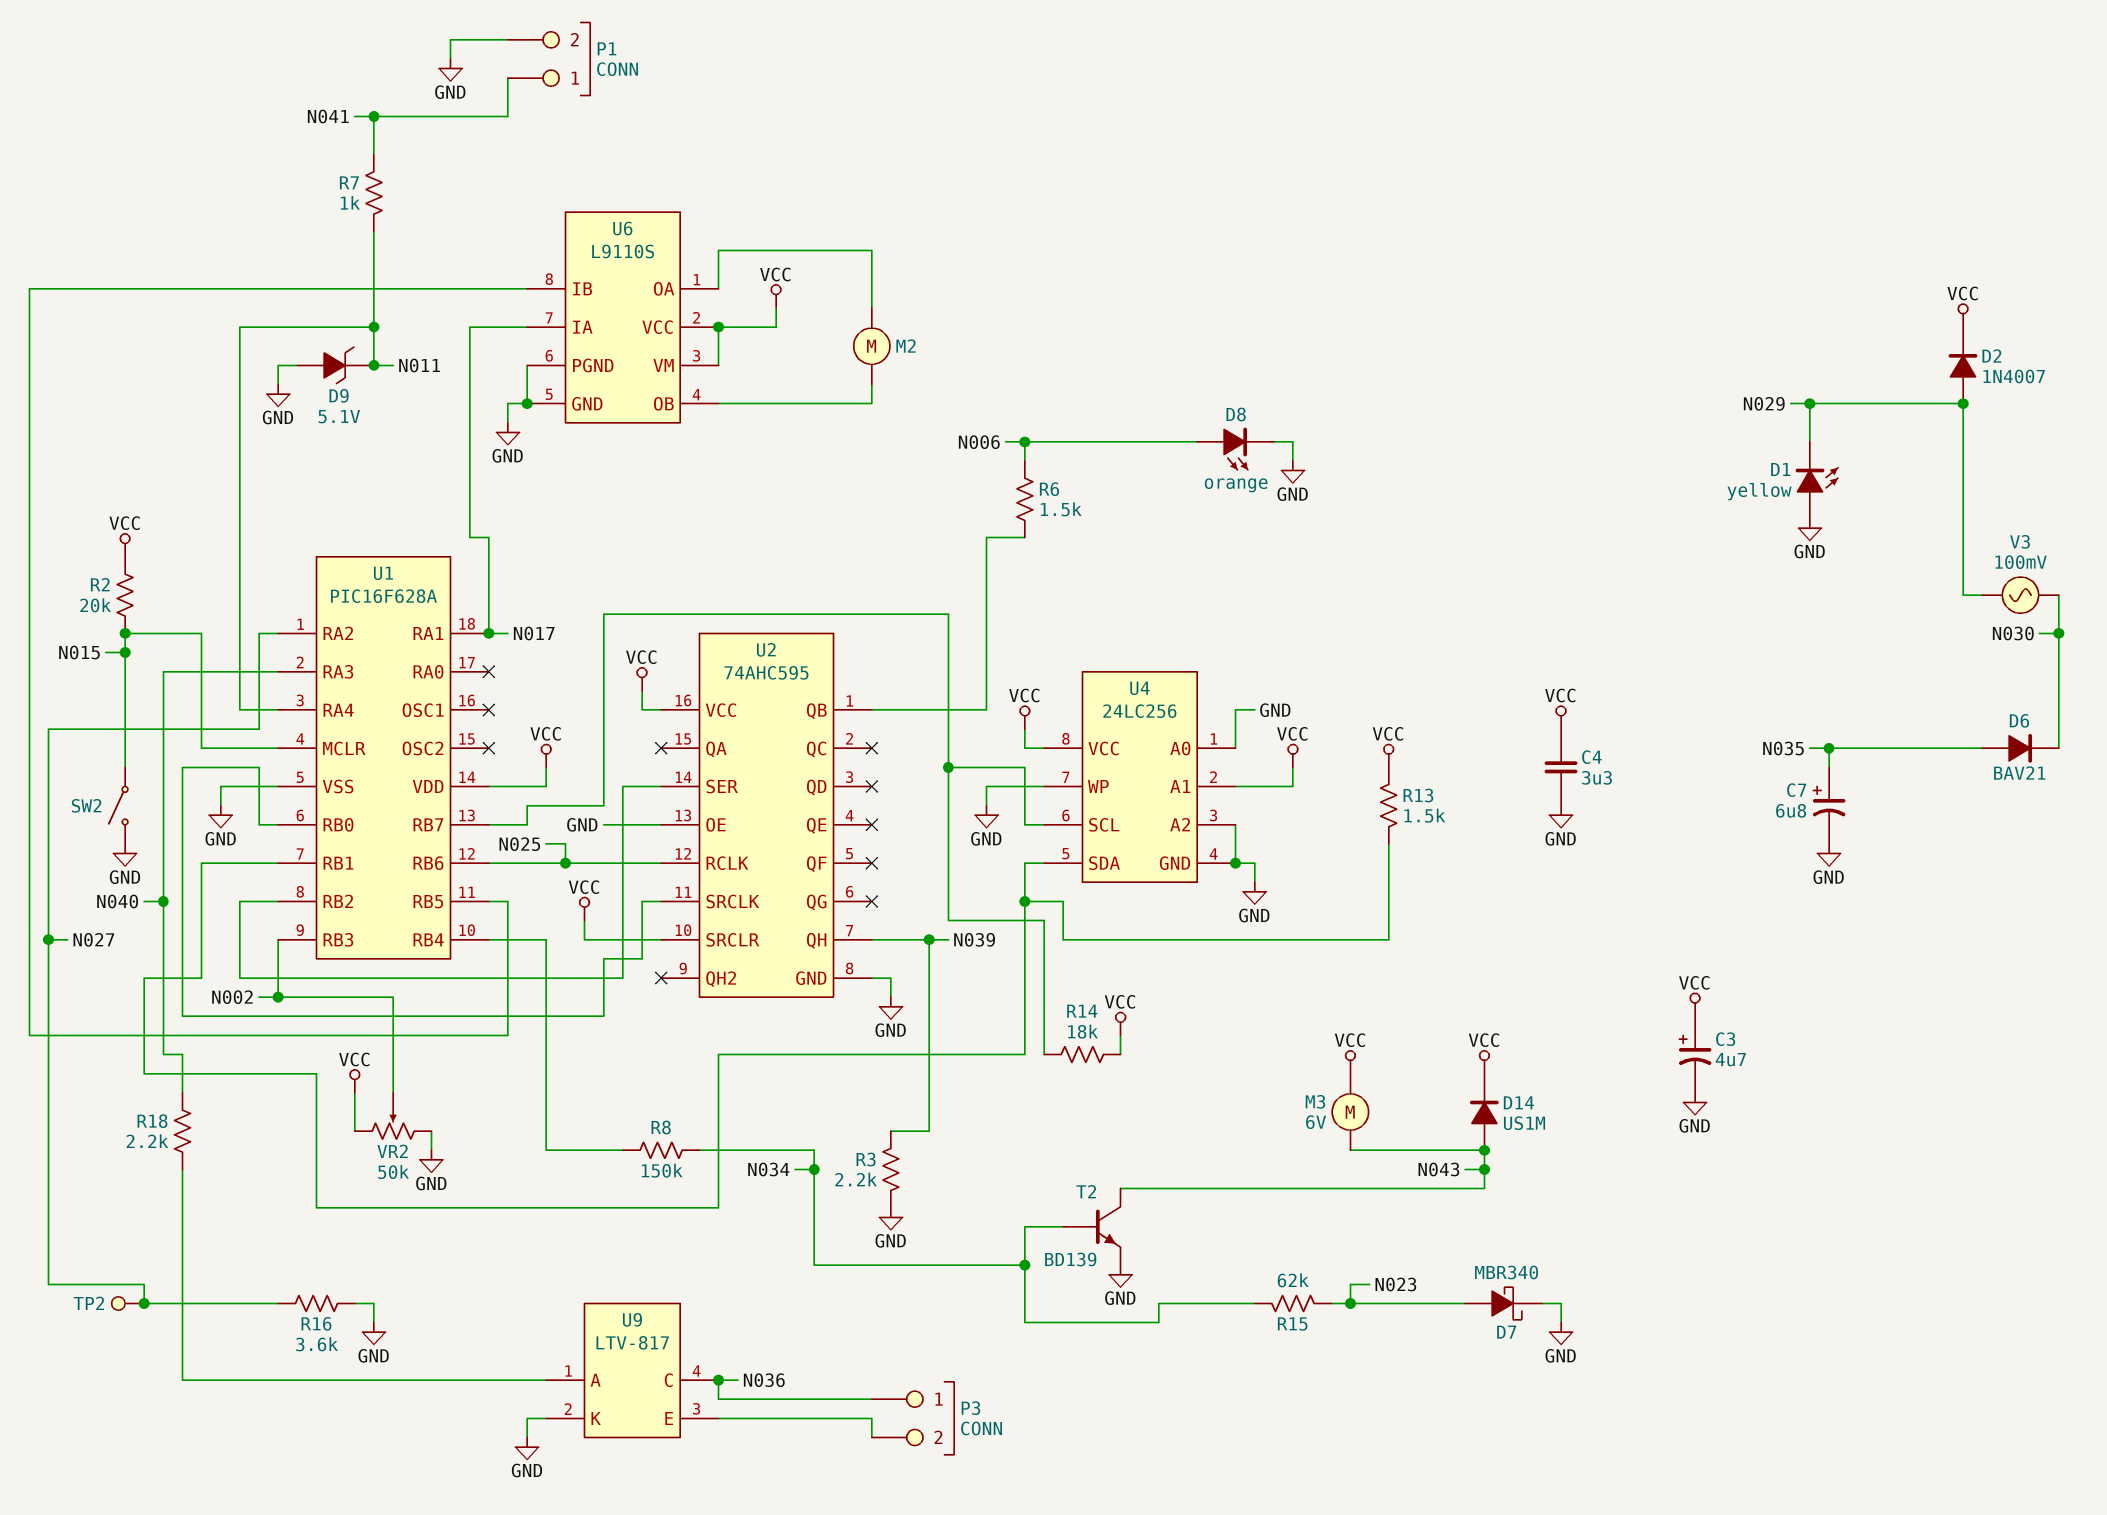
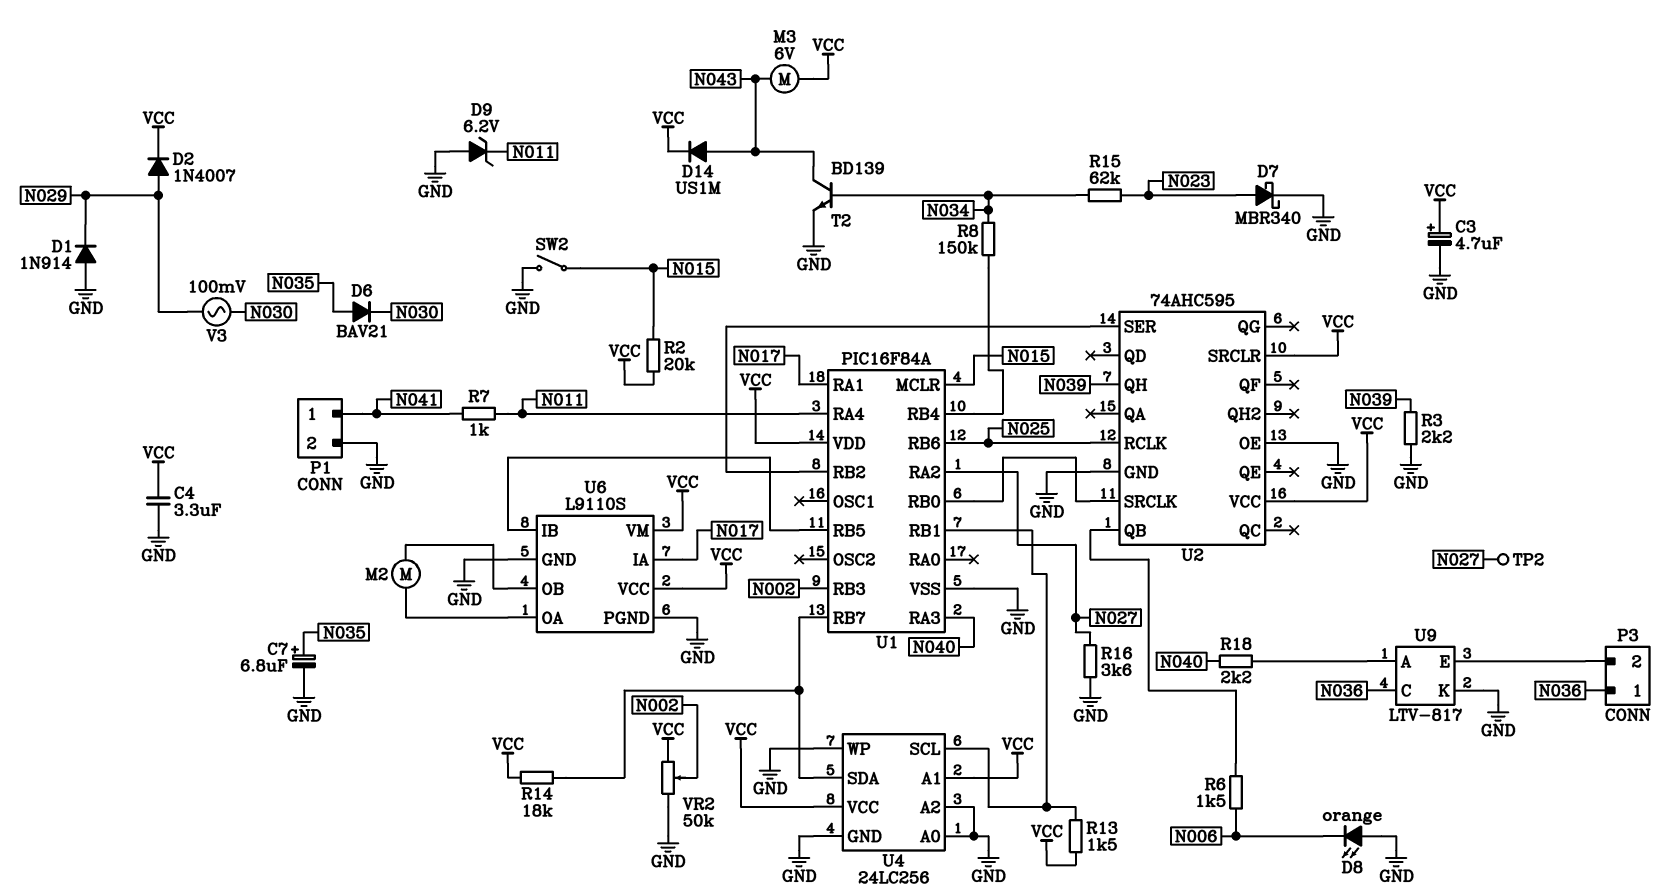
D1: LED yellow (A GND, K N029) -> diode 1N914 (A GND, K N029)
D8: LED orange (A N006, K GND) -> LED orange (A GND, K N006)
D9: zener 5.1V (A GND, K N011) -> zener 6.2V (A GND, K N011)
U1: PIC16F628A -> PIC16F84A
U4 pin SCL: U1/RB7 -> U1/RB1
U4 pin SDA: U1/RB1 -> U1/RB7

